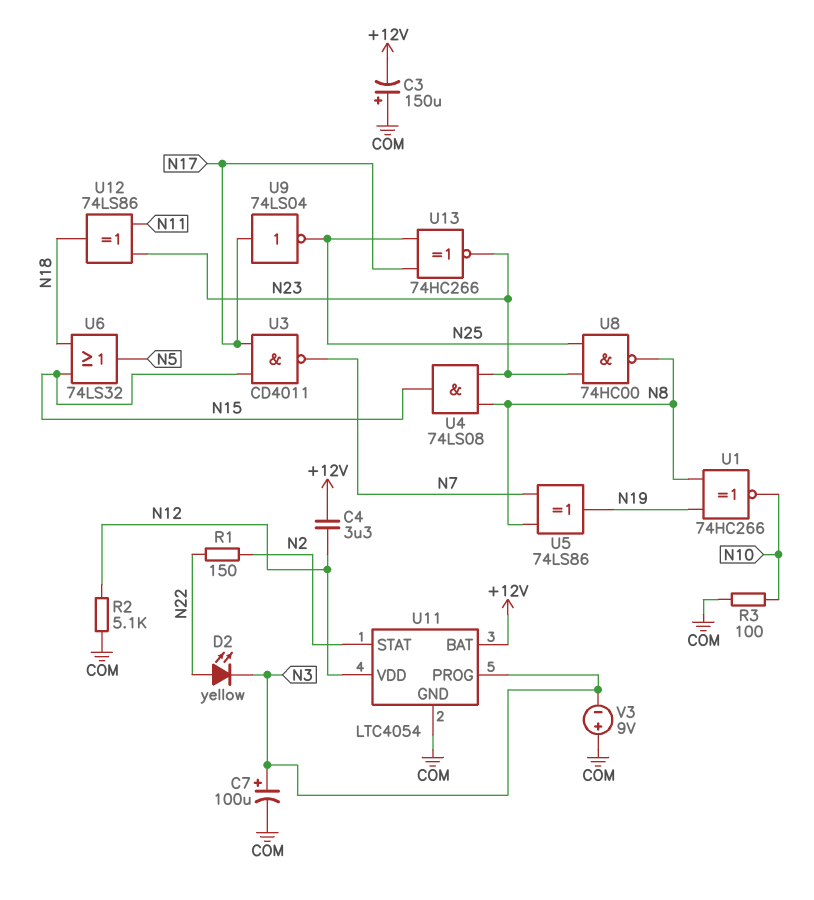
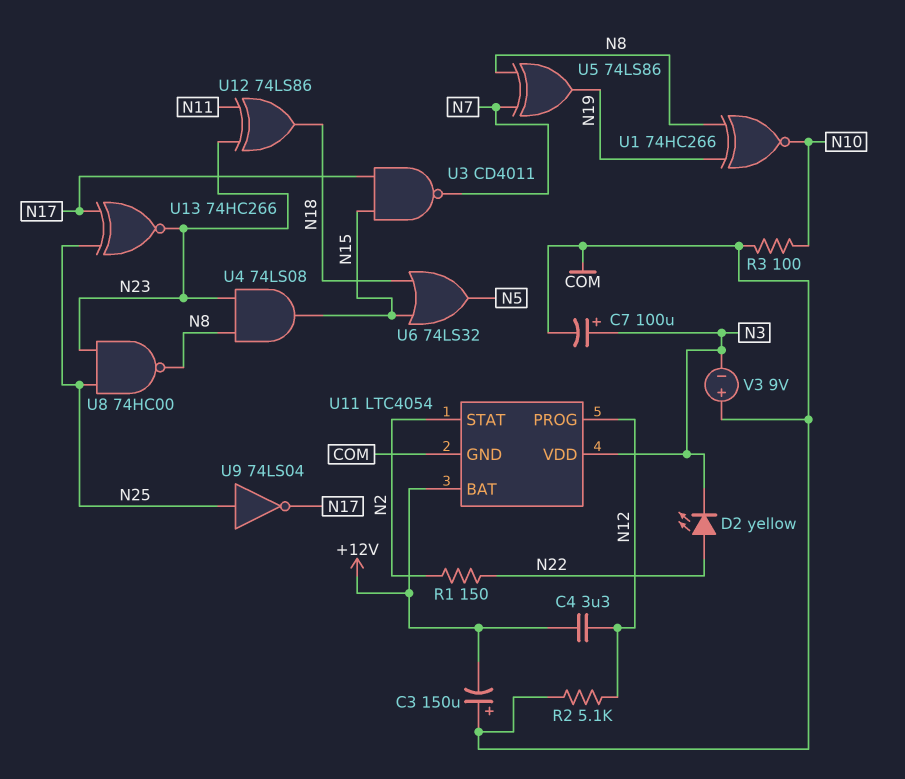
U9: NOT 74LS04 (in N17, out N25) -> NOT 74LS04 (in N25, out N17)
U11 pin PROG: N3 -> N12
U11 pin VDD: N12 -> N3

